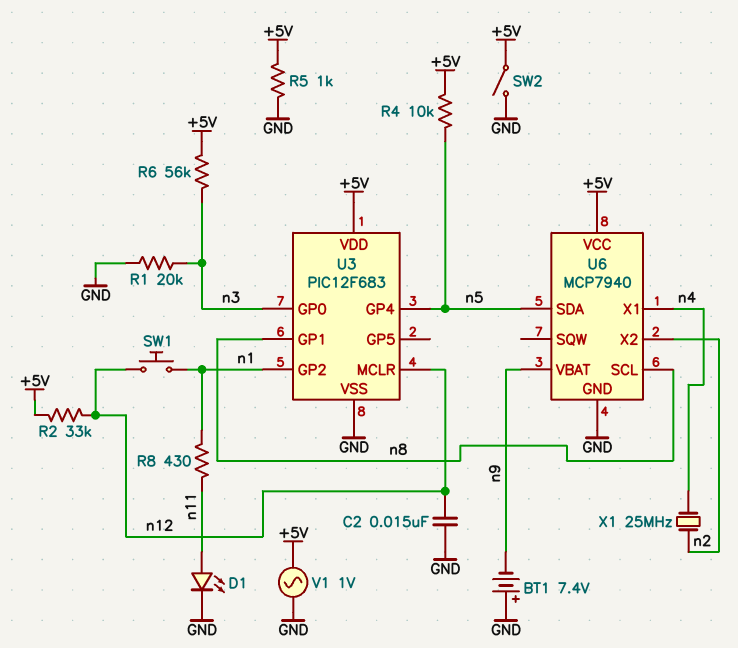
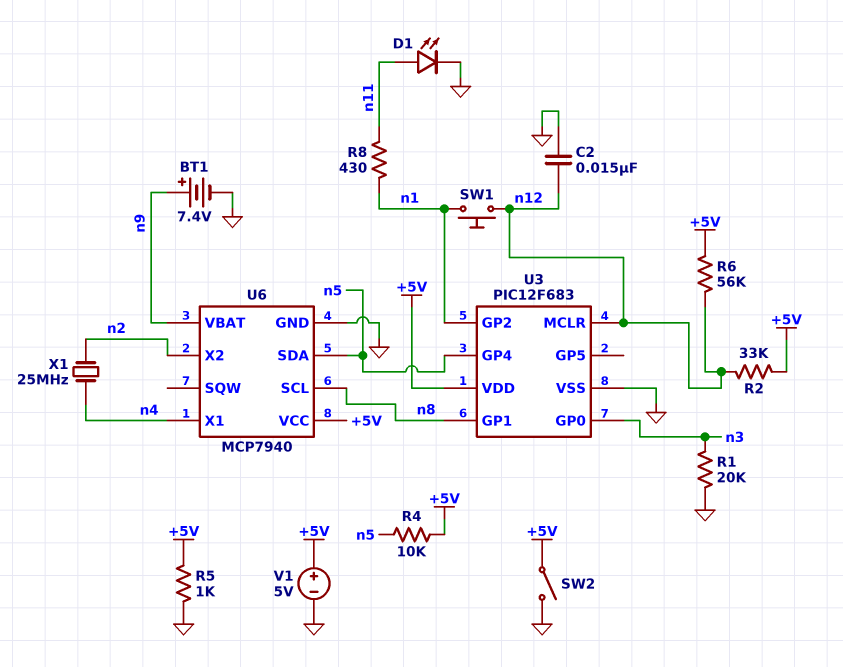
BT1: 7.4V (plus GND, minus n9) -> 7.4V (plus n9, minus GND)
R6: 56k (+5V, n3) -> 56k (+5V, n12)
V1: AC 1V (+5V, GND) -> 5V (plus +5V, minus GND)

